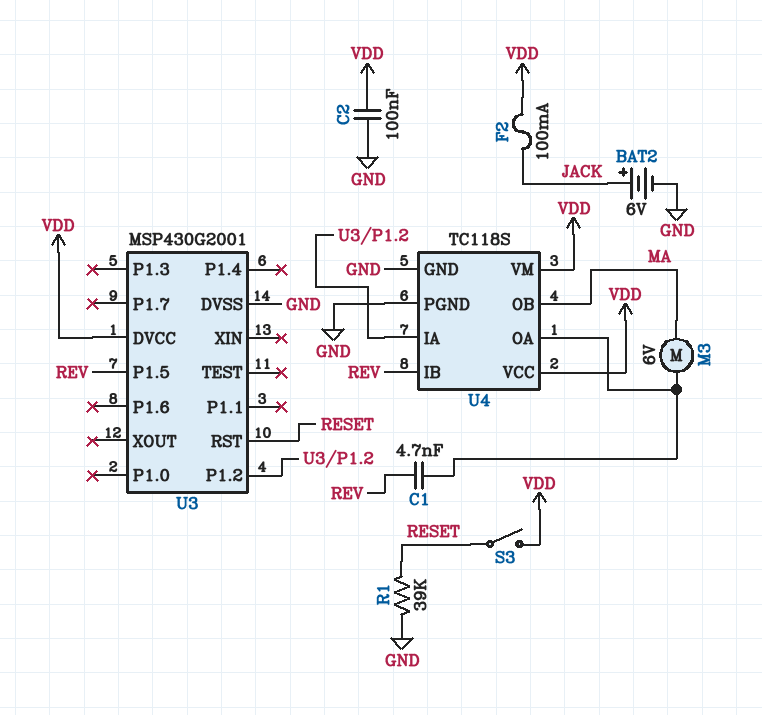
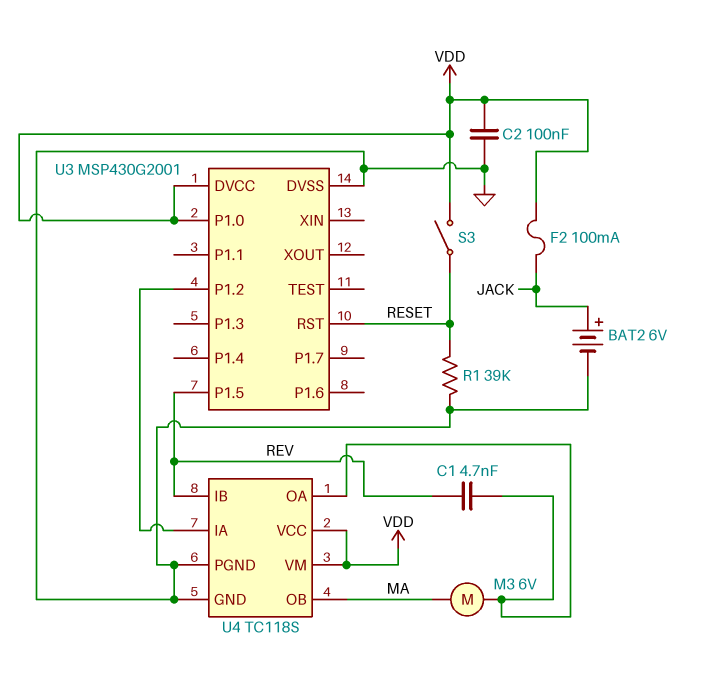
U3 pin P1.0: none -> VDD

